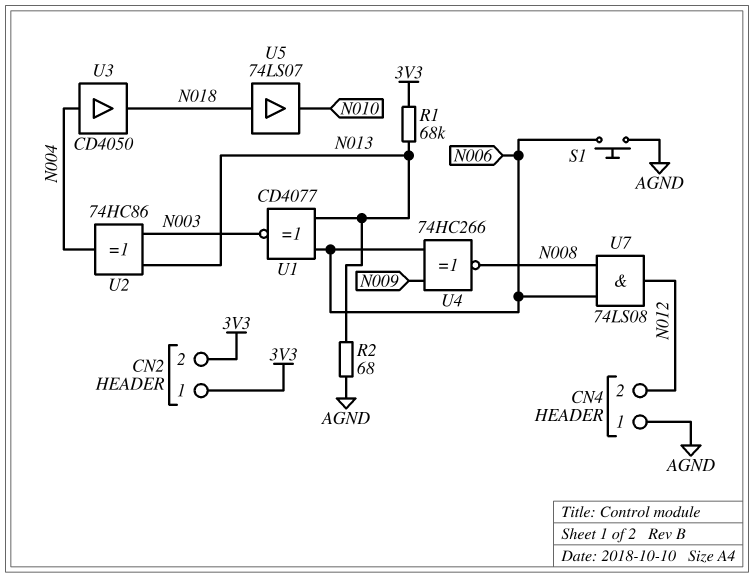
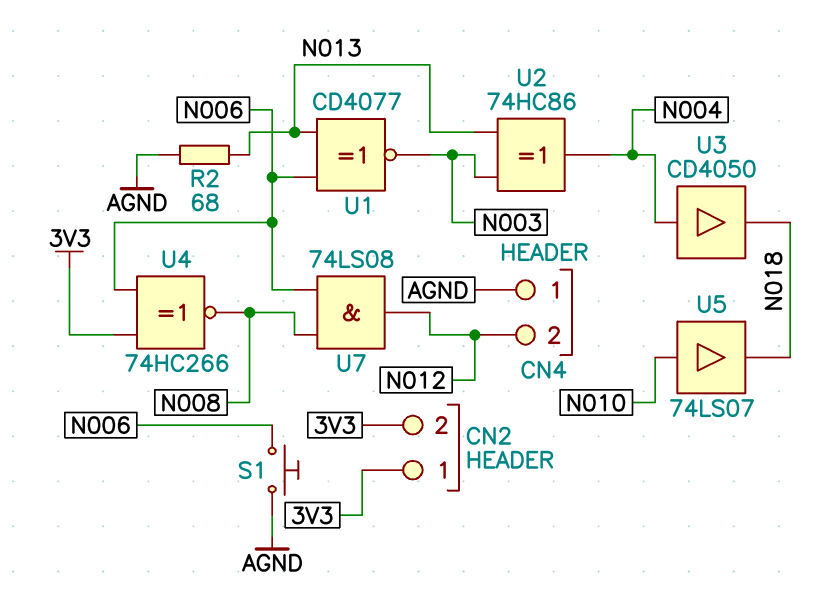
R1: 68k (3V3, N013) -> none
U4: XNOR 74HC266 (in N006, in N009, out N008) -> XNOR 74HC266 (in 3V3, in N006, out N008)
U5: buffer 74LS07 (in N018, out N010) -> buffer 74LS07 (in N010, out N018)

